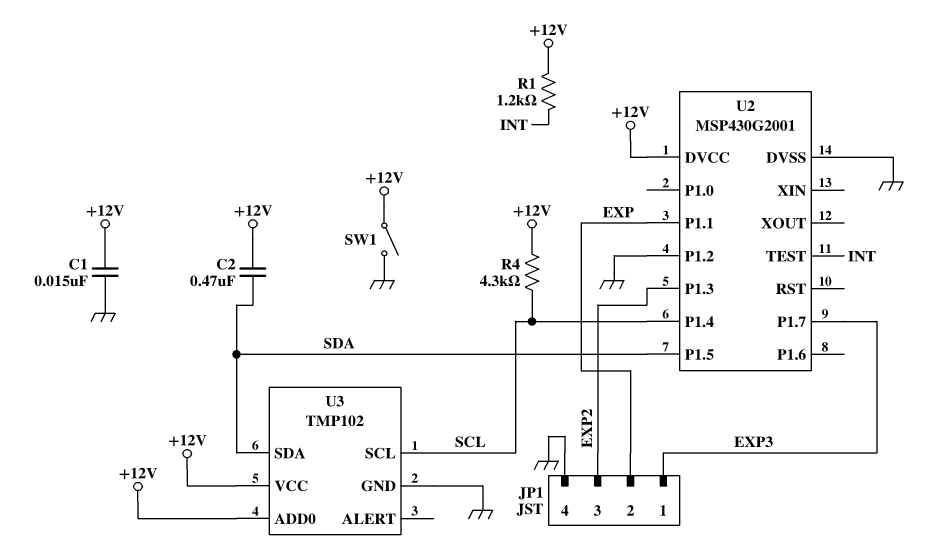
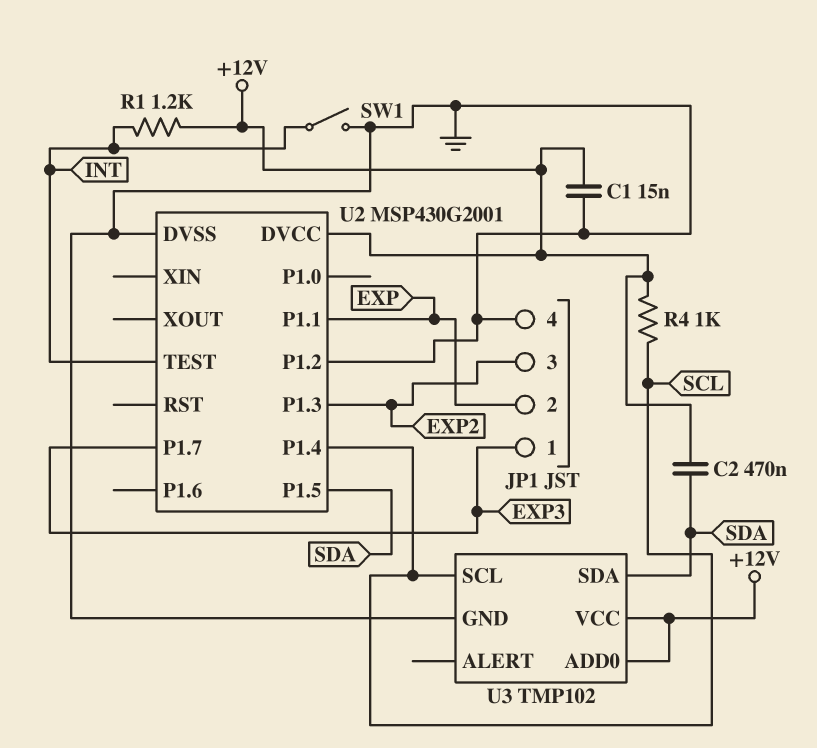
R4: 4.3k (+12V, SCL) -> 1k (+12V, SCL)
SW1: switch (+12V, GND) -> switch (GND, INT)

